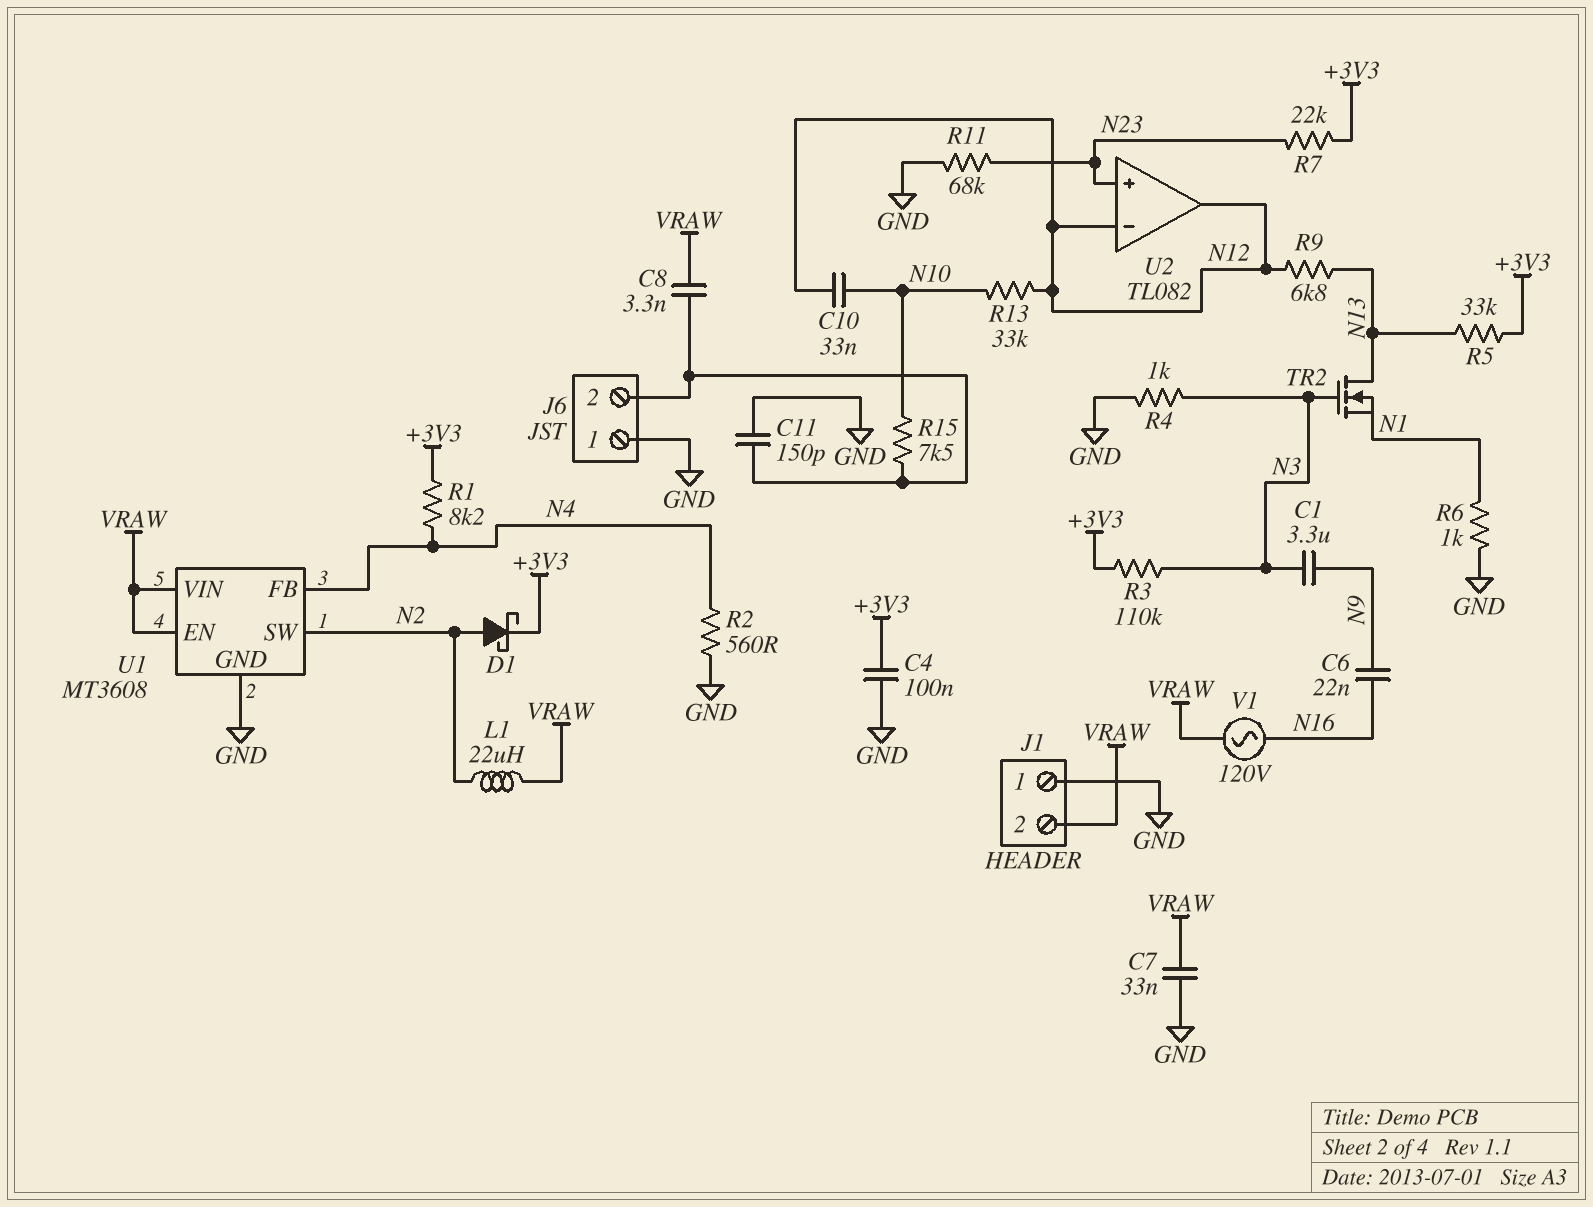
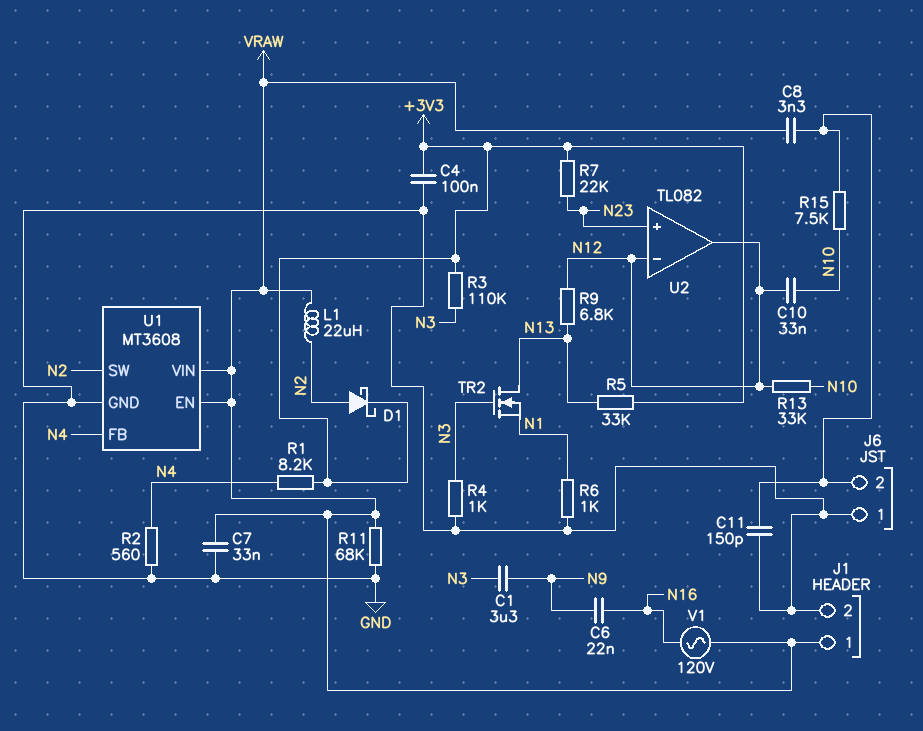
J1 pin 1: GND -> VRAW
J1 pin 2: VRAW -> GND
R11: 68k (GND, N23) -> 68k (GND, VRAW)

